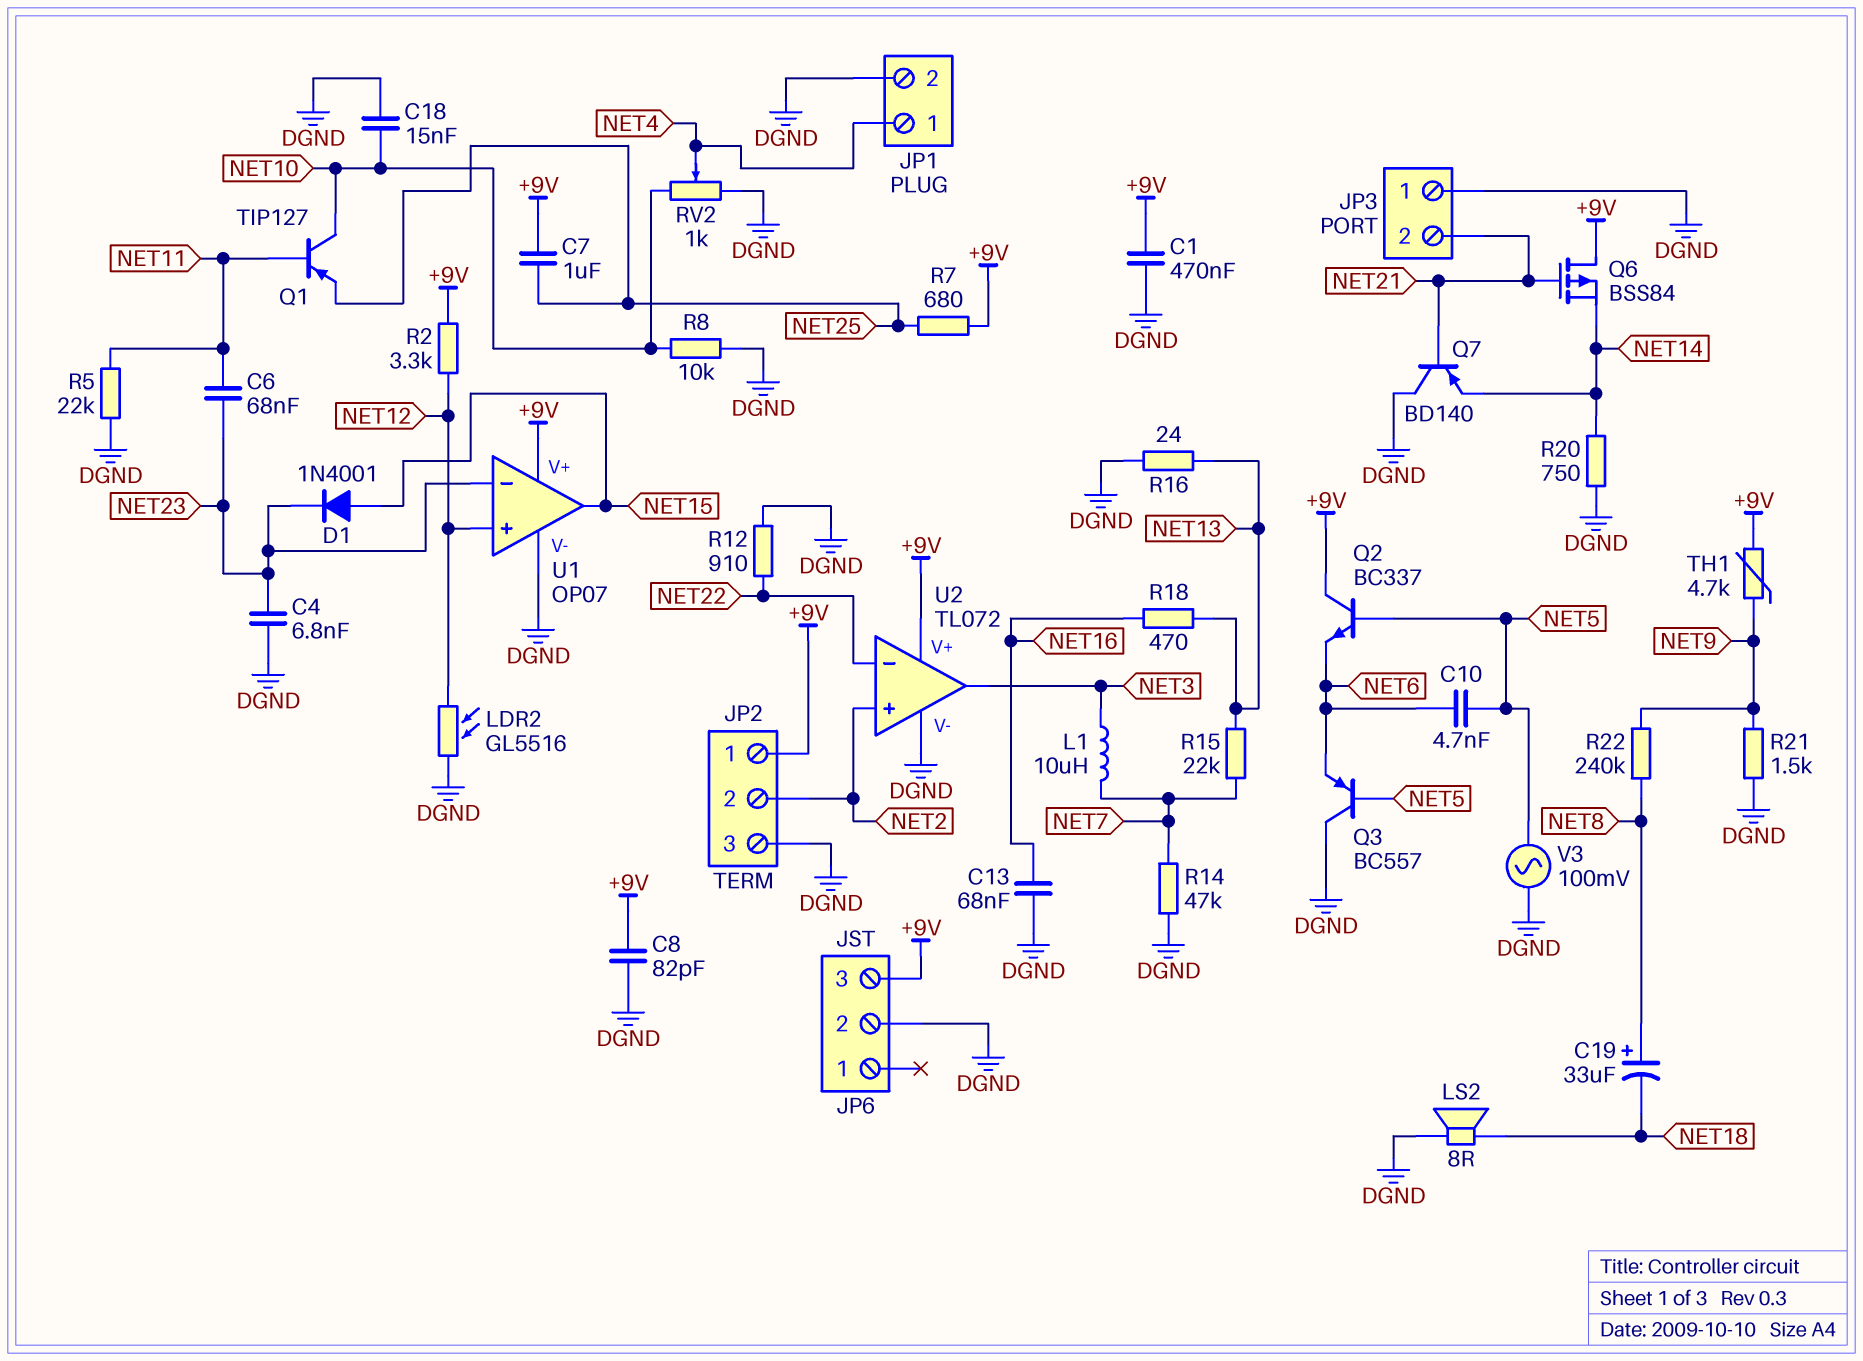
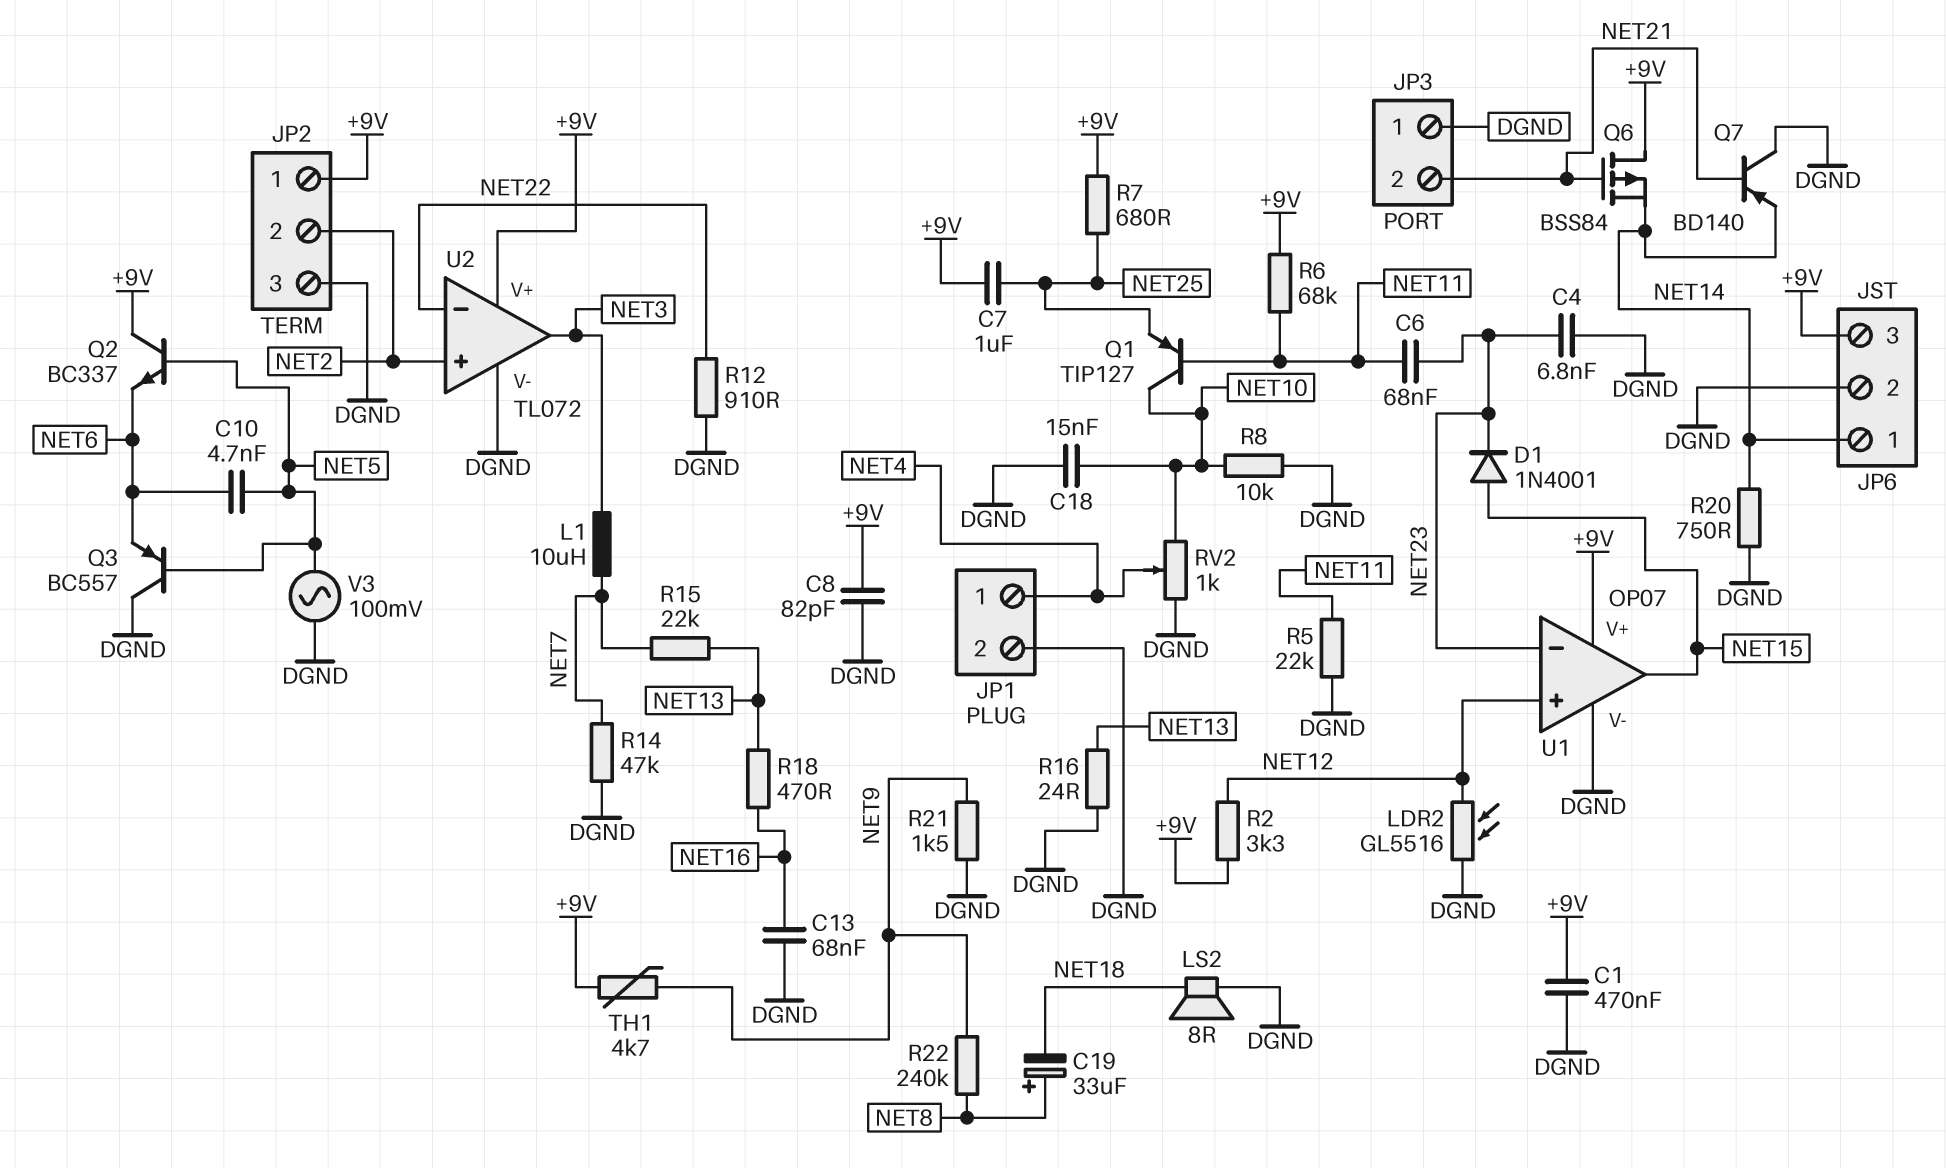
JP6 pin 1: none -> NET14
R6: none -> 68k (+9V, NET11)

